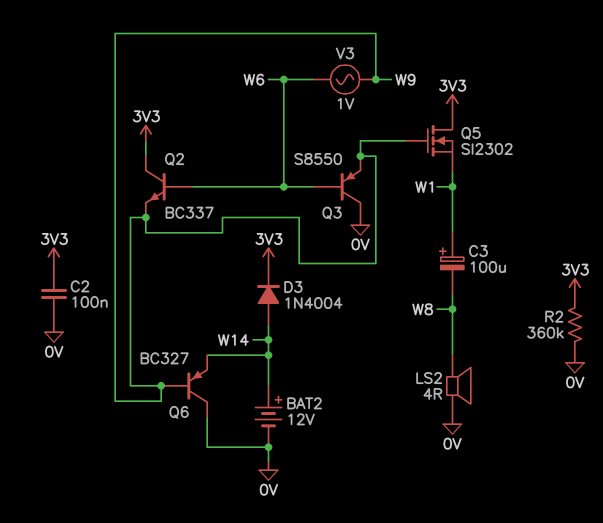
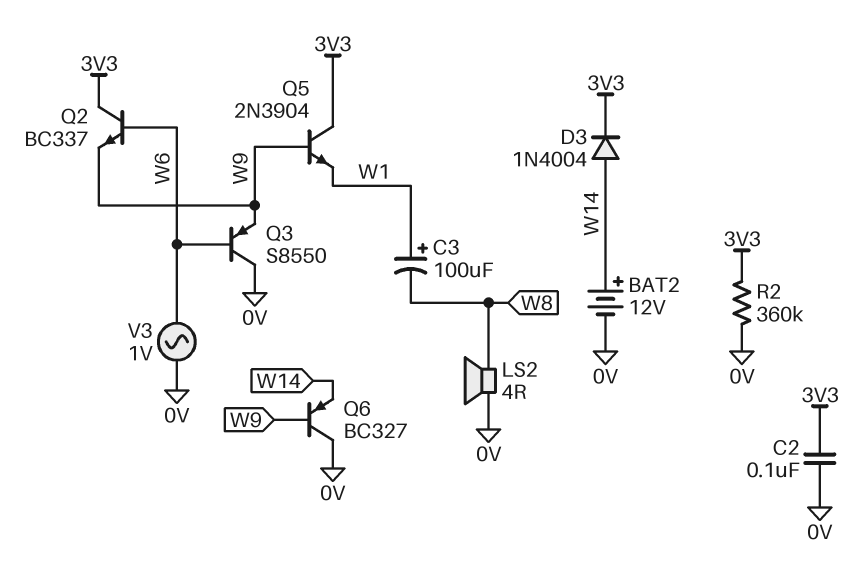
Q5: NMOS SI2302 (G W9, D 3V3, S W1) -> NPN 2N3904 (B W9, C 3V3, E W1)
V3: AC 1V (W6, W9) -> AC 1V (0V, W6)

